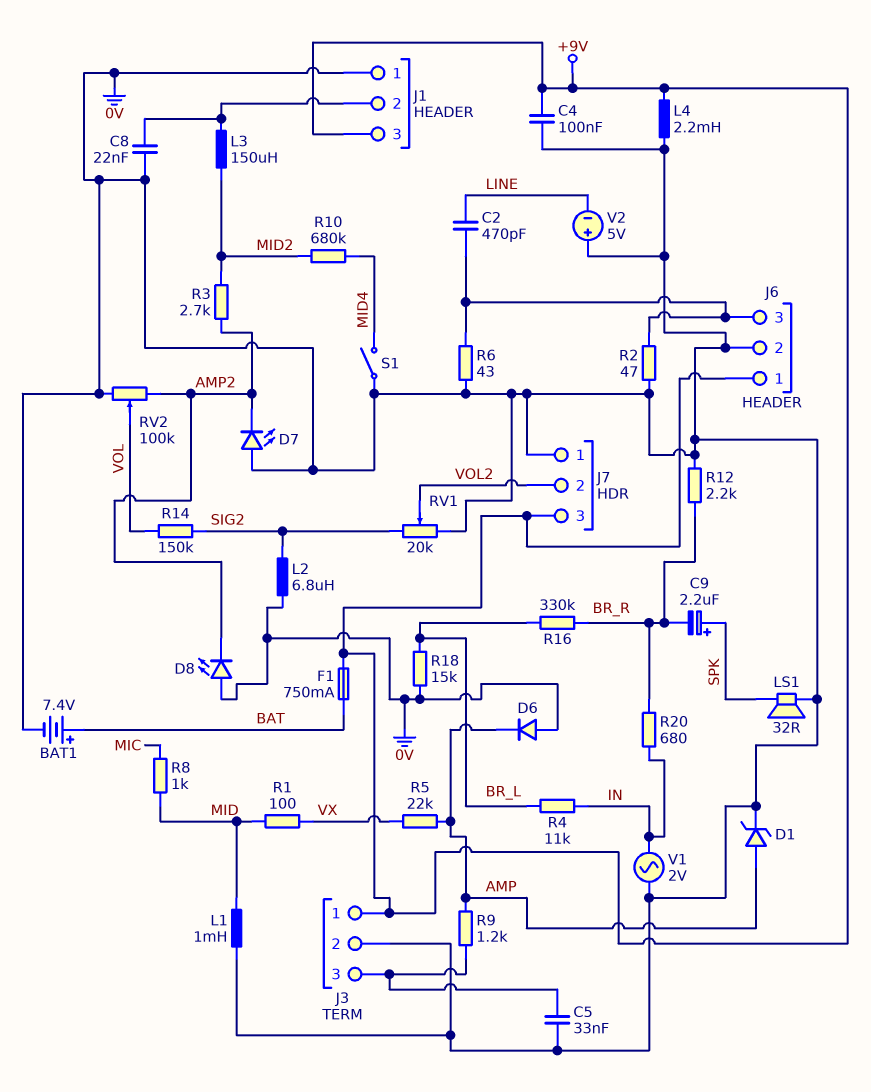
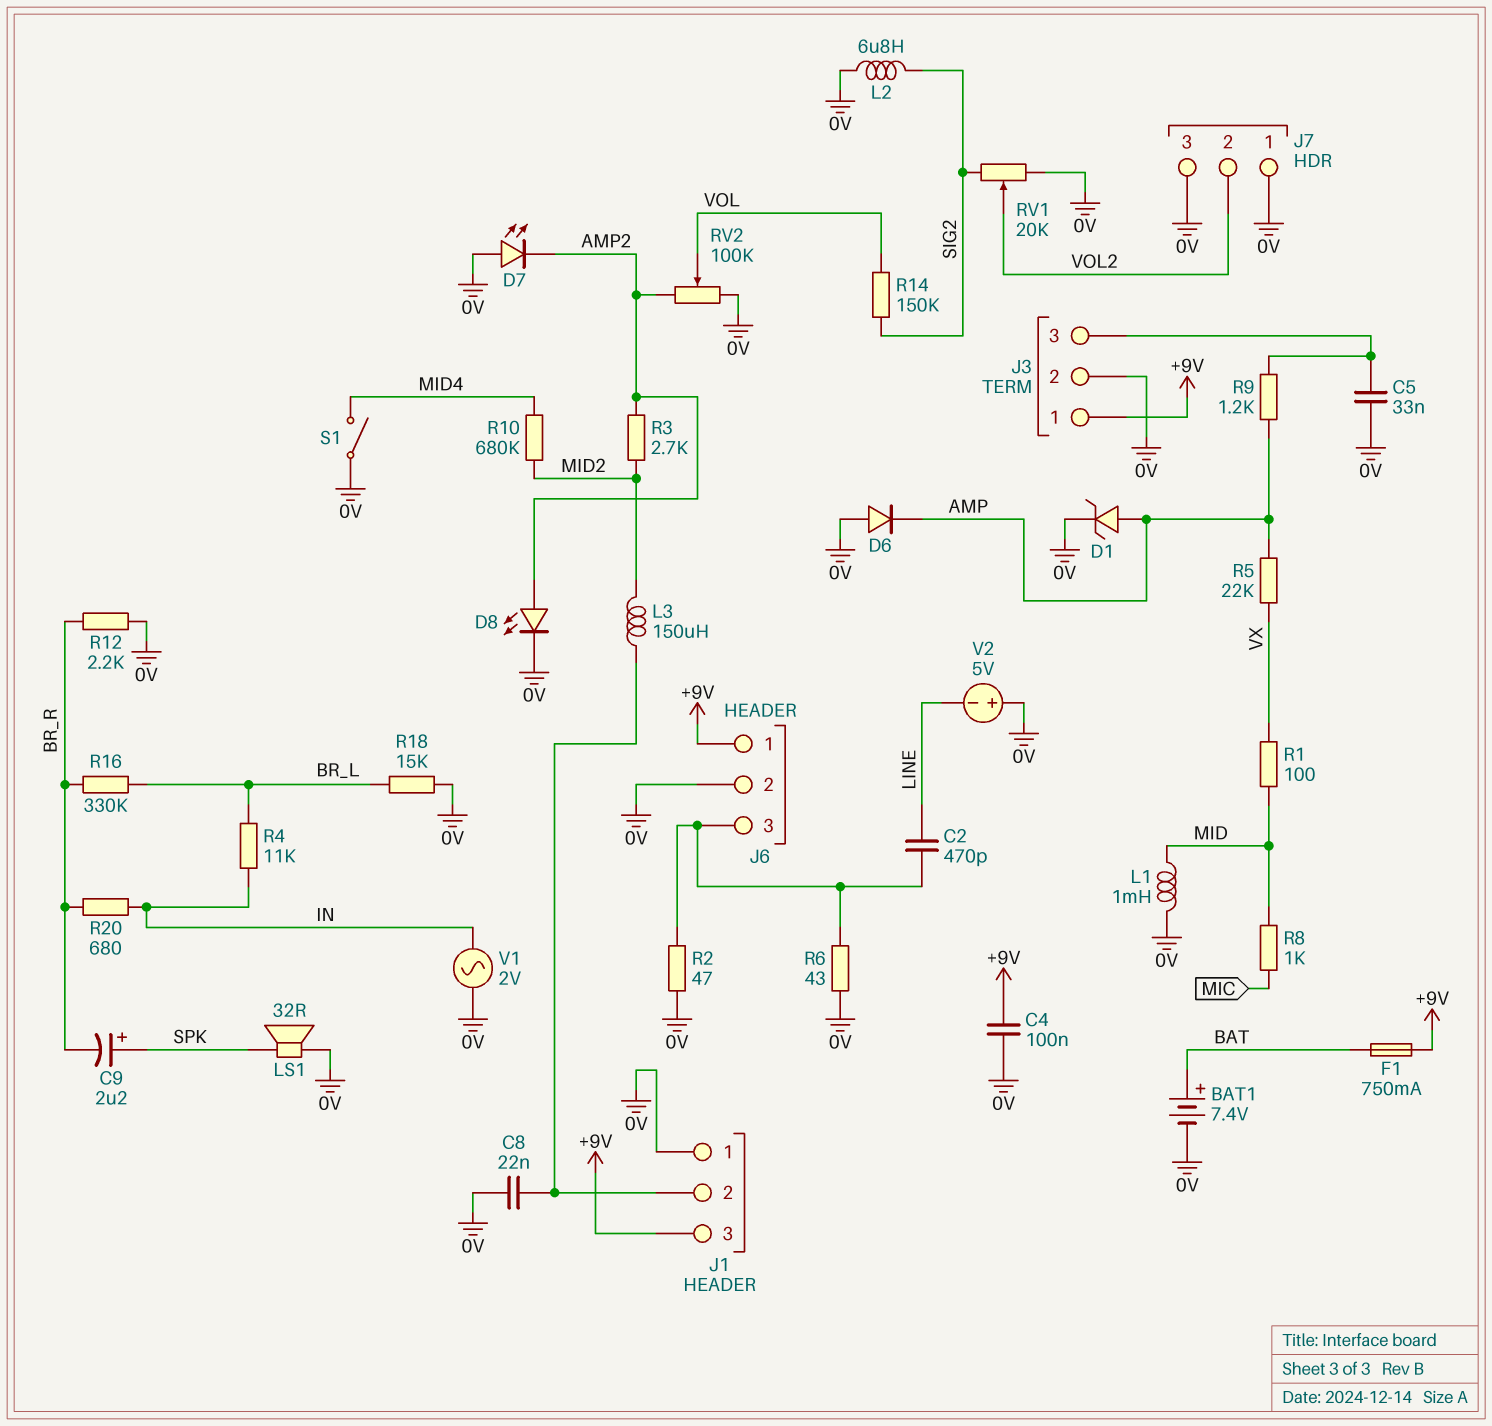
D8: LED (A 0V, K AMP2) -> LED (A AMP2, K 0V)
J7 pin 3: +9V -> 0V
L4: 2.2mH (+9V, 0V) -> none

